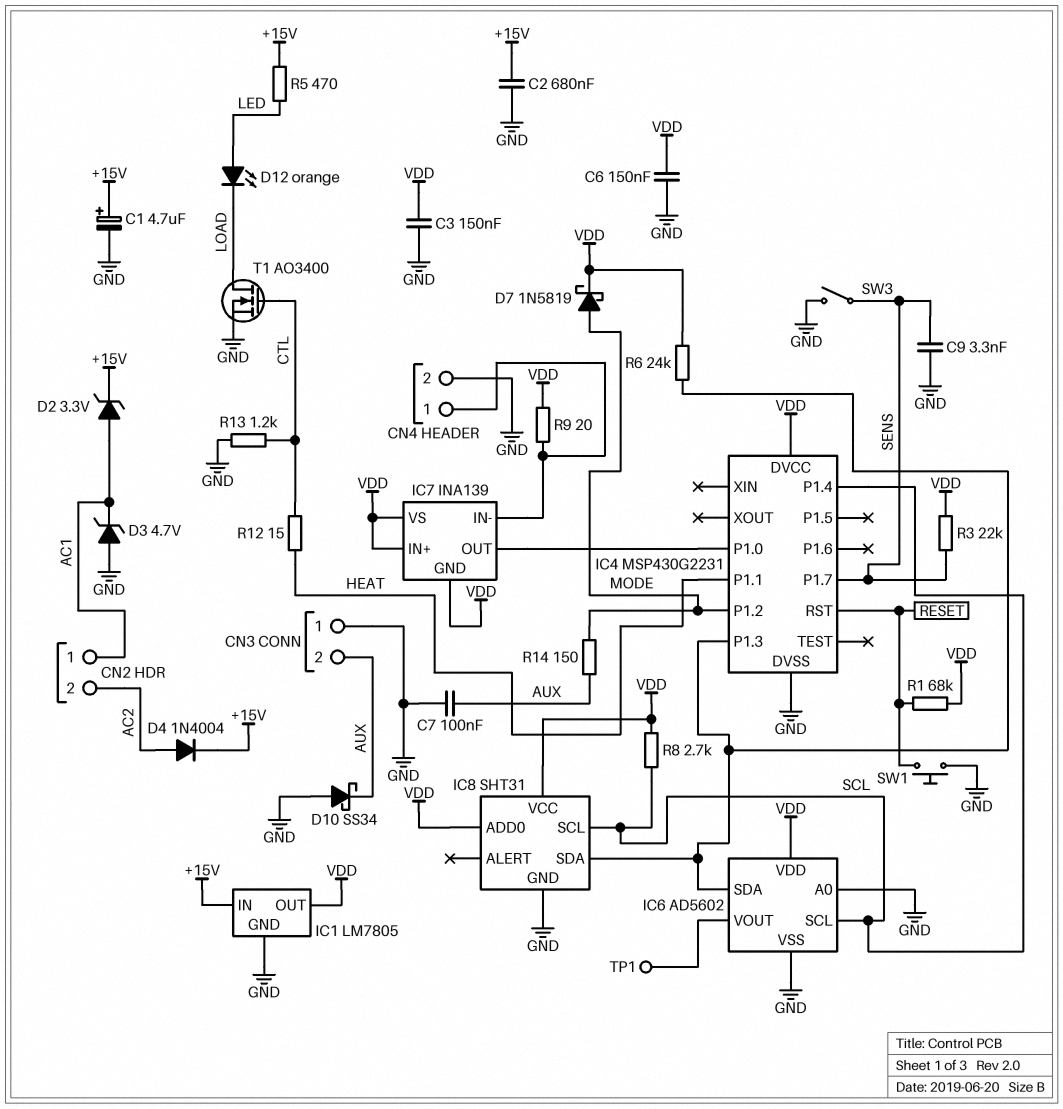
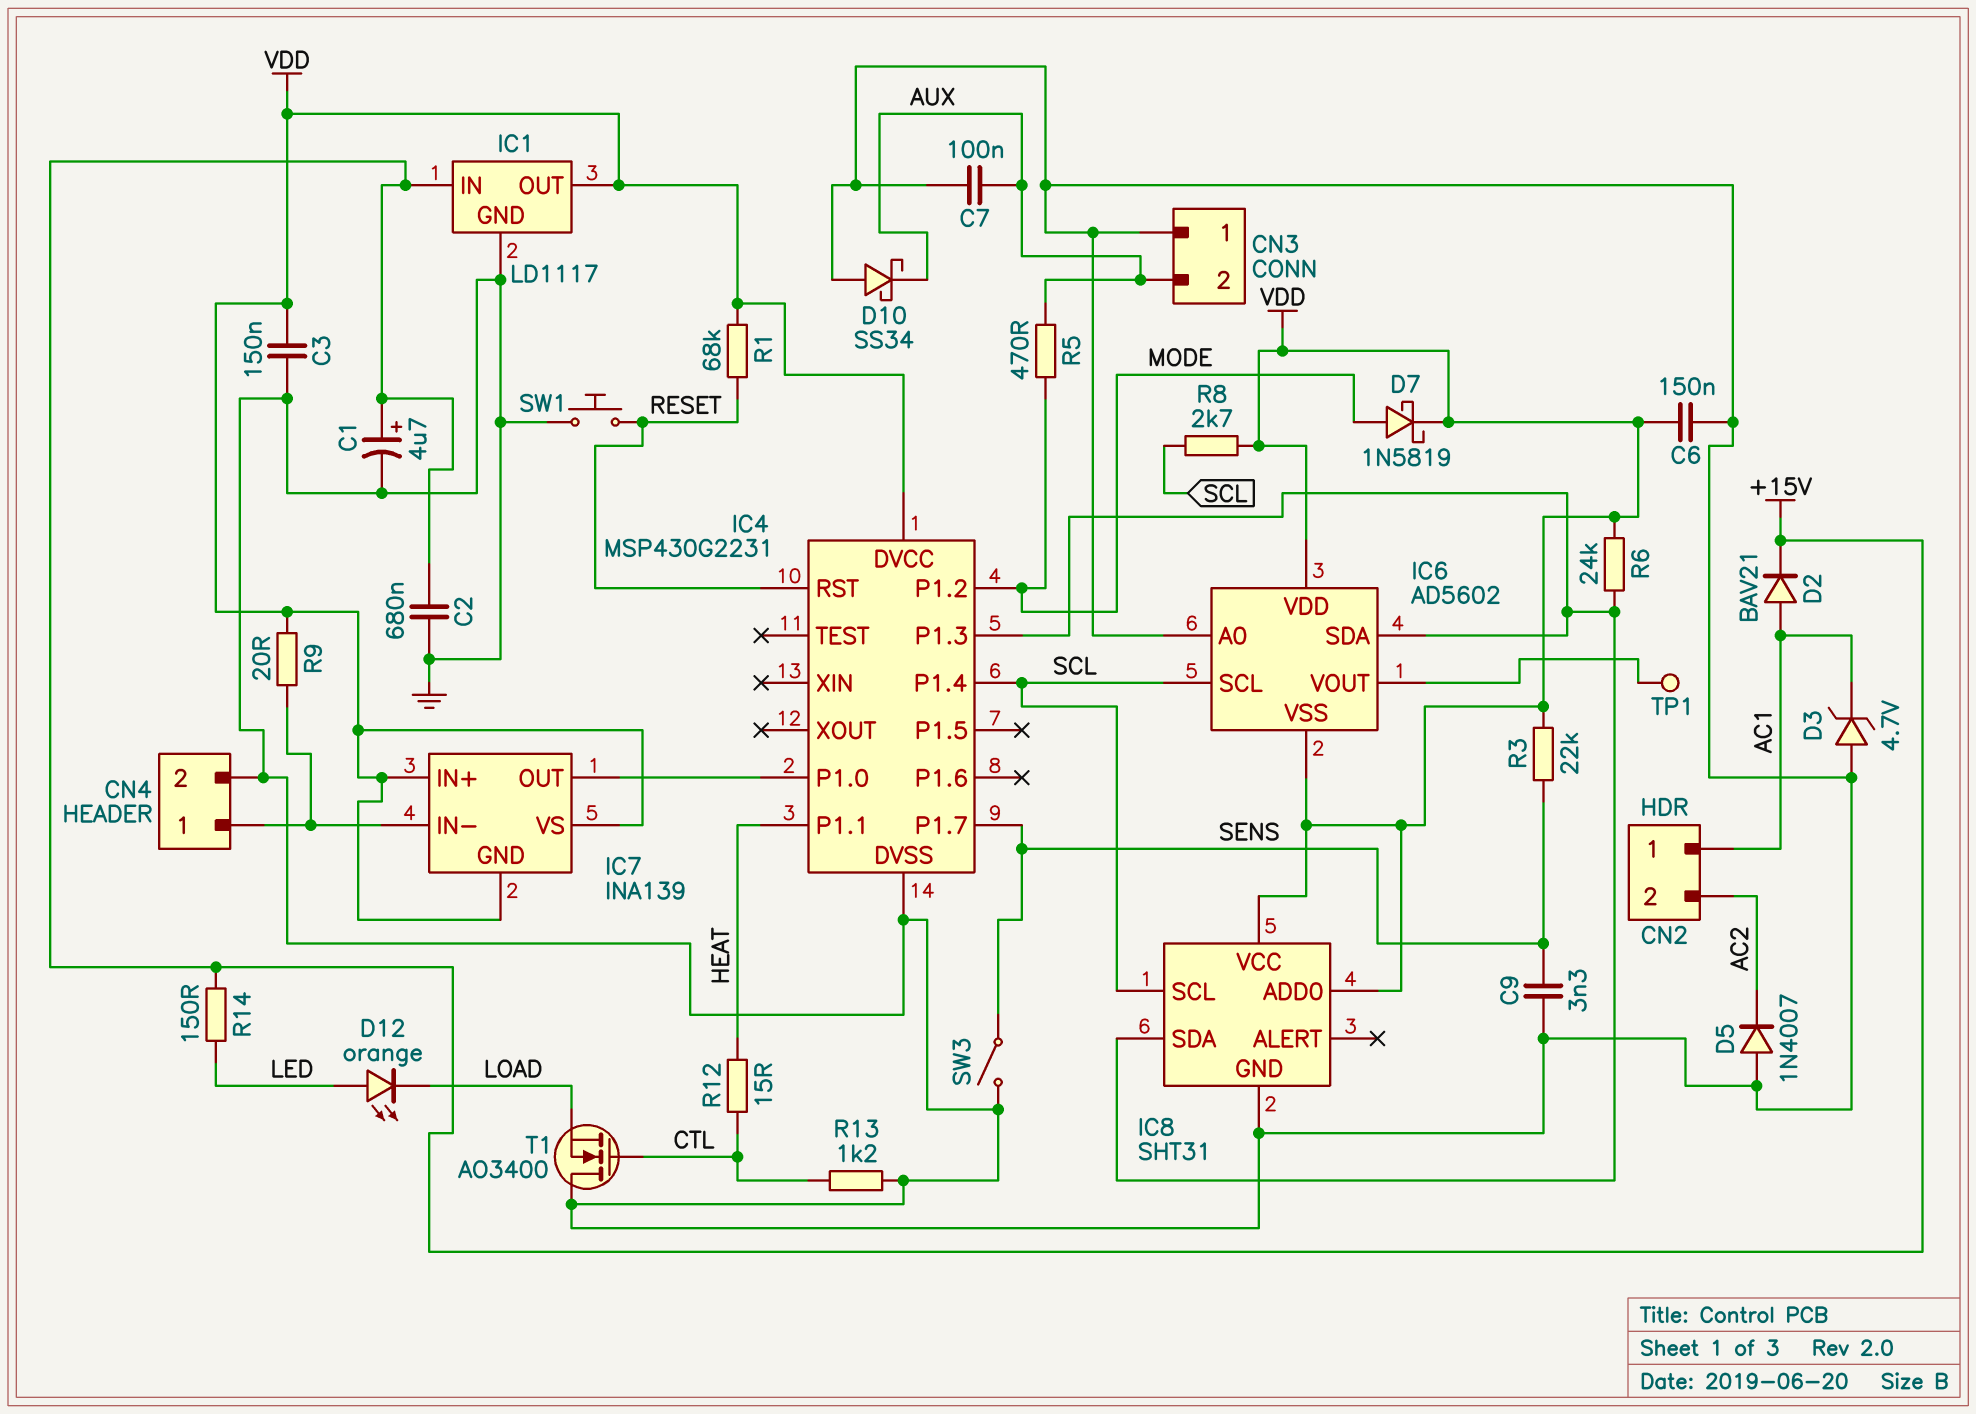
D2: zener 3.3V (A AC1, K +15V) -> diode BAV21 (A AC1, K +15V)
D4: diode 1N4004 (A AC2, K +15V) -> none
D5: none -> diode 1N4007 (A GND, K AC2)
IC1: LM7805 -> LD1117
IC6 pin VSS: GND -> VDD
R5: 470 (+15V, LED) -> 470 (AUX, MODE)
R14: 150 (AUX, MODE) -> 150 (+15V, LED)
T1: NMOS AO3400 (G CTL, D LOAD, S GND) -> NMOS AO3400 (G CTL, D GND, S LOAD)

